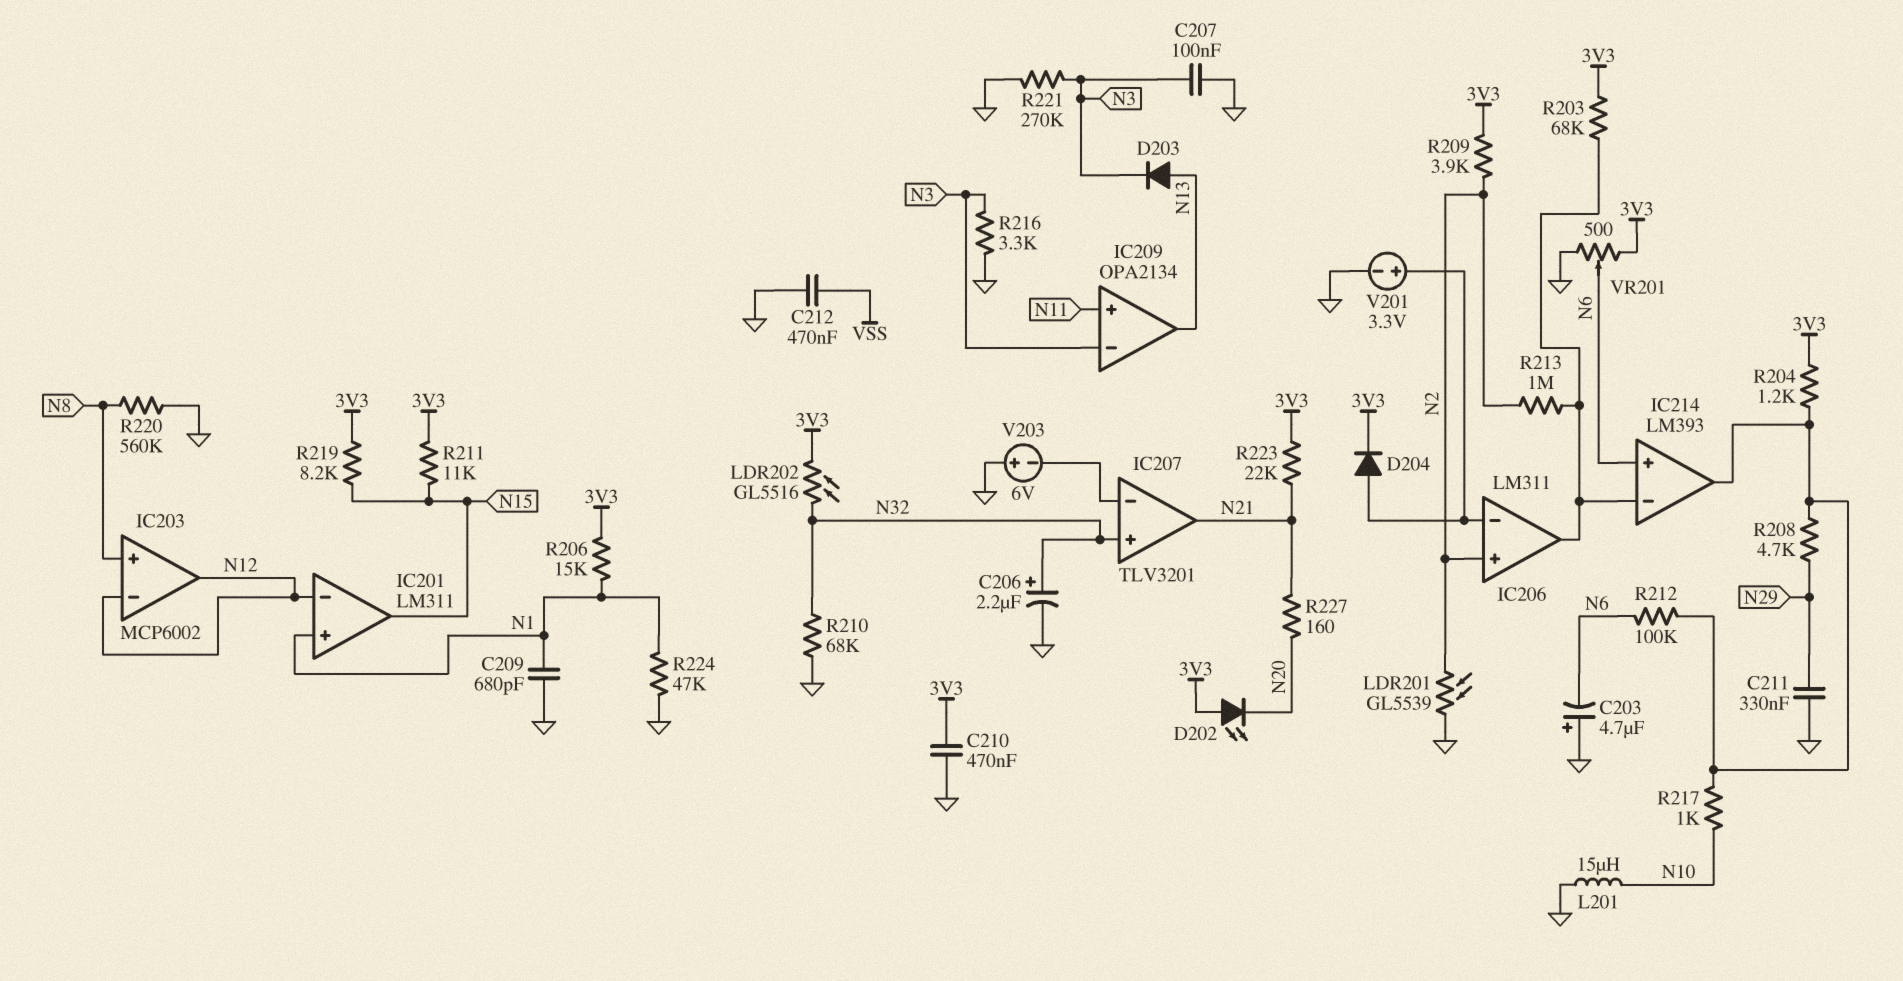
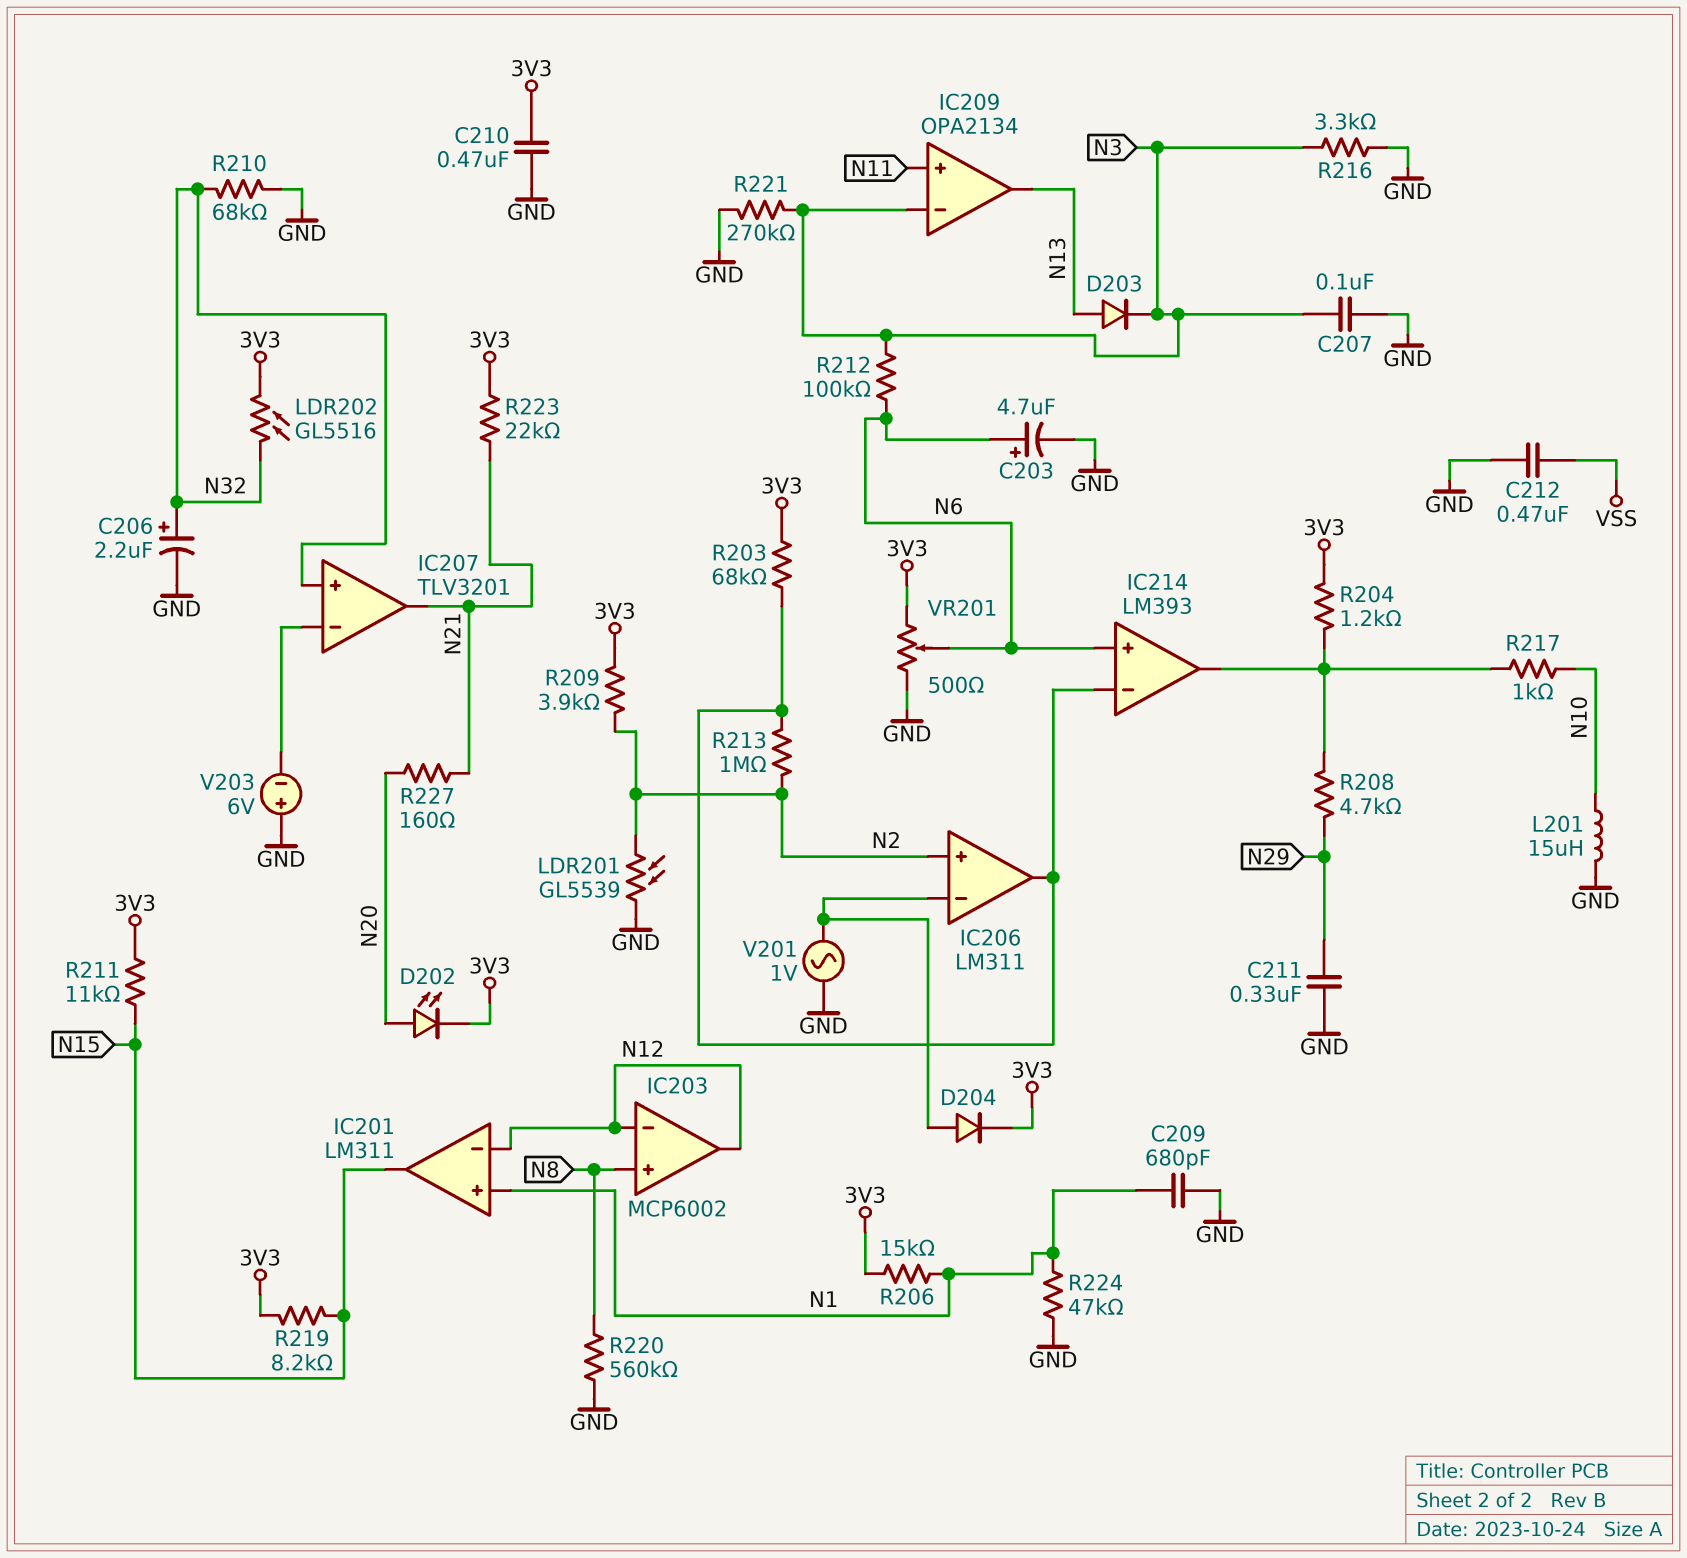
C203: 4.7uF (plus GND, minus N6) -> 4.7uF (plus N6, minus GND)
D202: LED (A 3V3, K N20) -> LED (A N20, K 3V3)
R212: 100k (IC214/out, N6) -> 100k (N3, N6)
V201: 3.3V (plus IC206/in-, minus GND) -> AC 1V (GND, IC206/in-)

